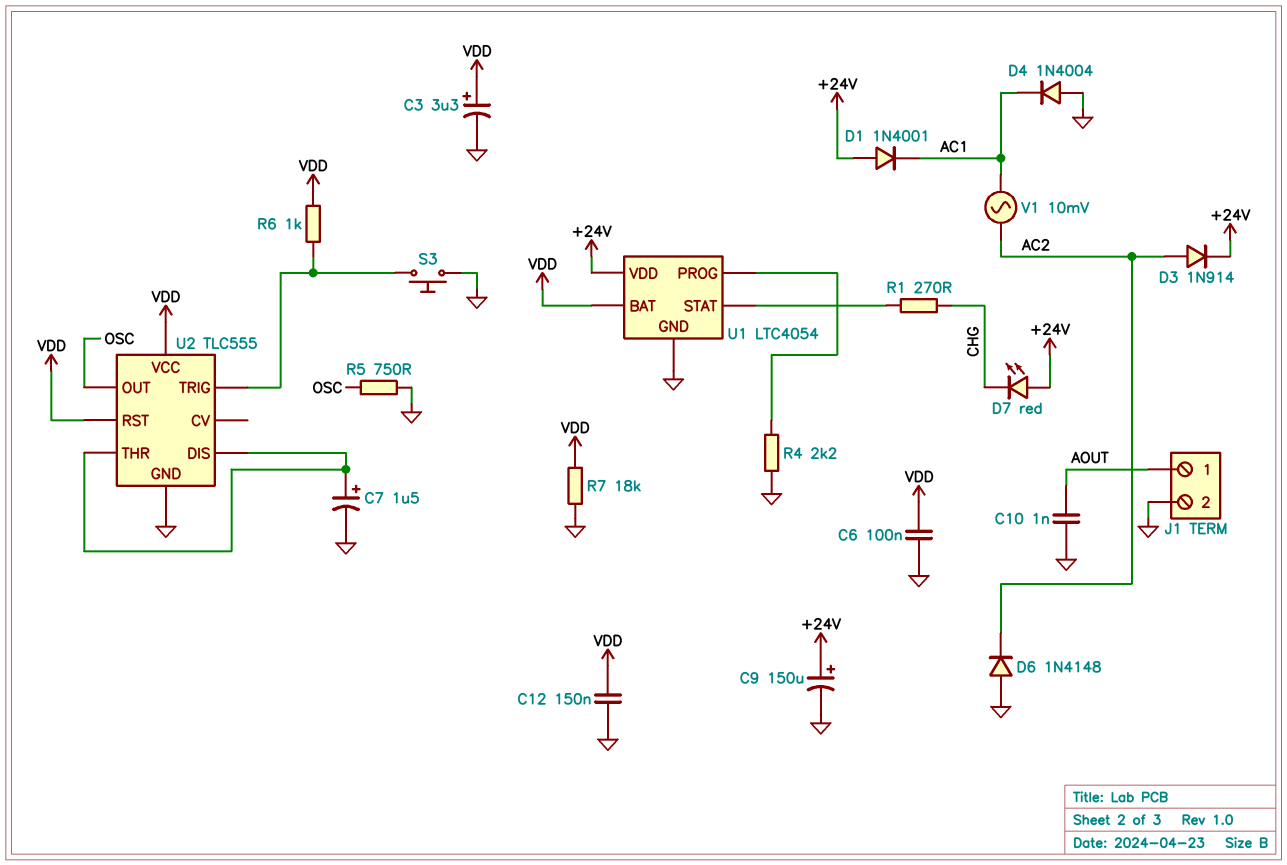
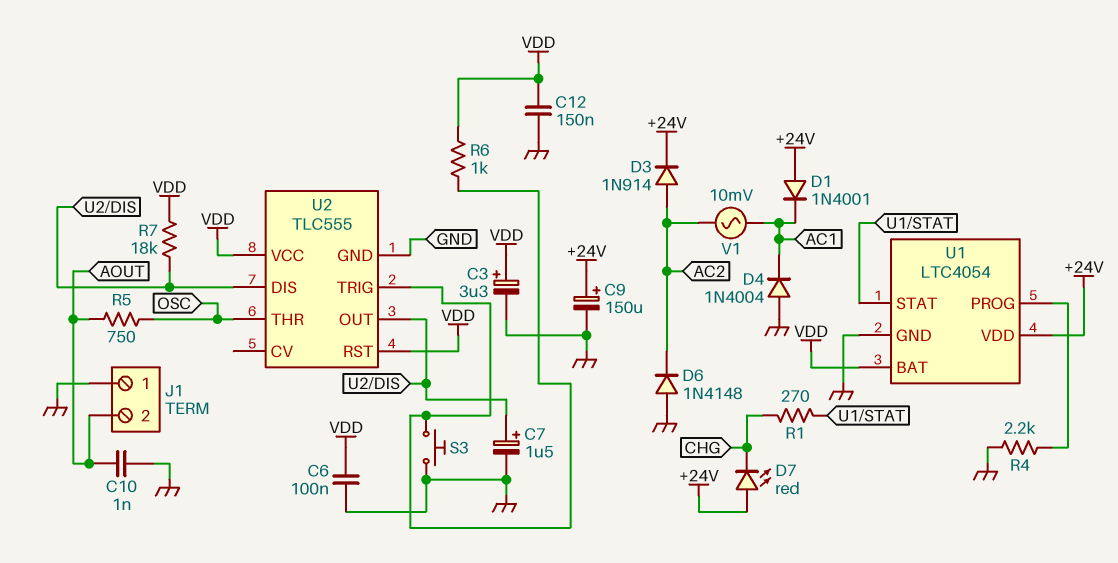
J1 pin 1: AOUT -> GND
J1 pin 2: GND -> AOUT
R5: 750 (GND, OSC) -> 750 (AOUT, OSC)
R7: 18k (GND, VDD) -> 18k (U2/DIS, VDD)
U2 pin OUT: OSC -> U2/DIS
U2 pin THR: U2/DIS -> OSC

